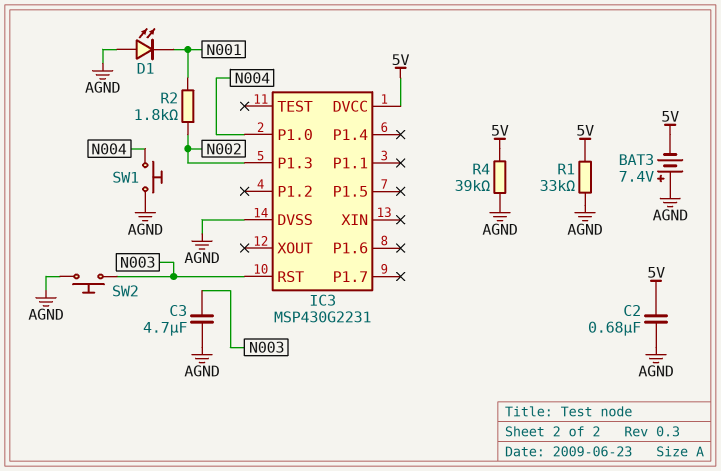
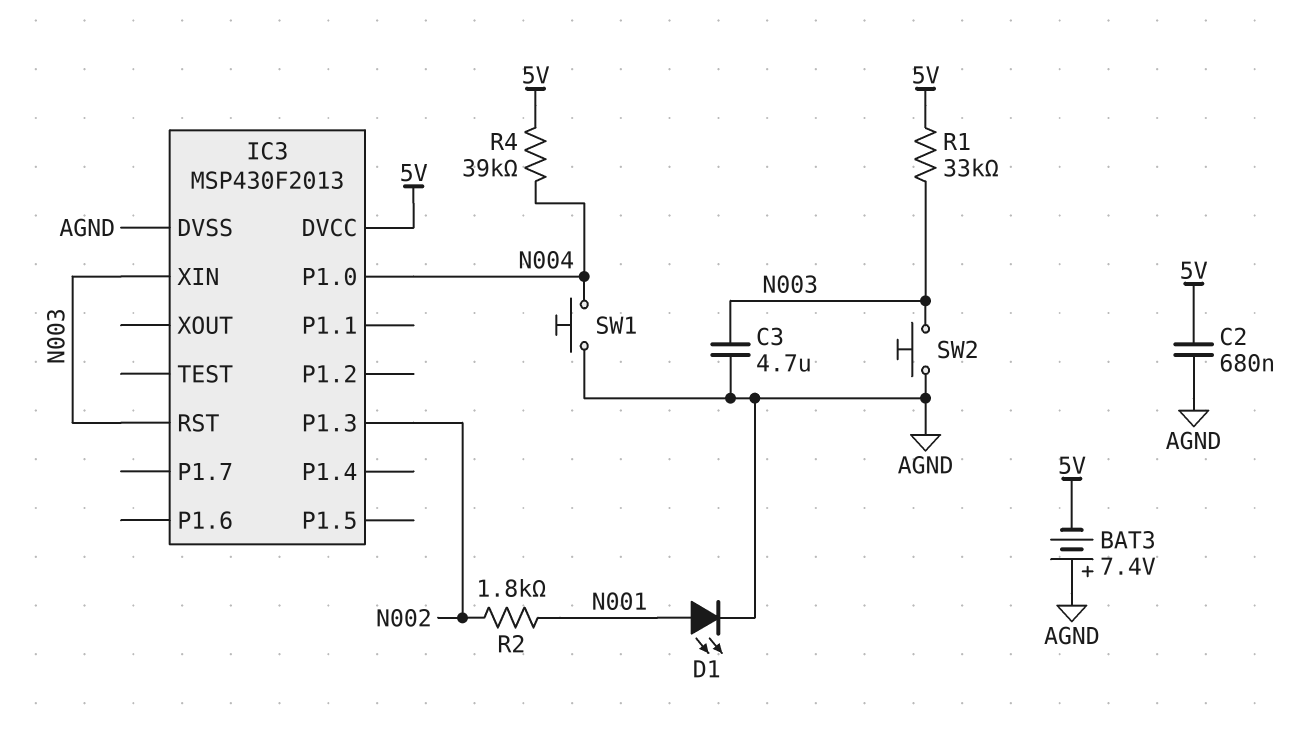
D1: LED (A AGND, K N001) -> LED (A N001, K AGND)
IC3: MSP430G2231 -> MSP430F2013
IC3 pin XIN: none -> N003
R1: 33k (5V, AGND) -> 33k (5V, N003)
R4: 39k (5V, AGND) -> 39k (5V, N004)

